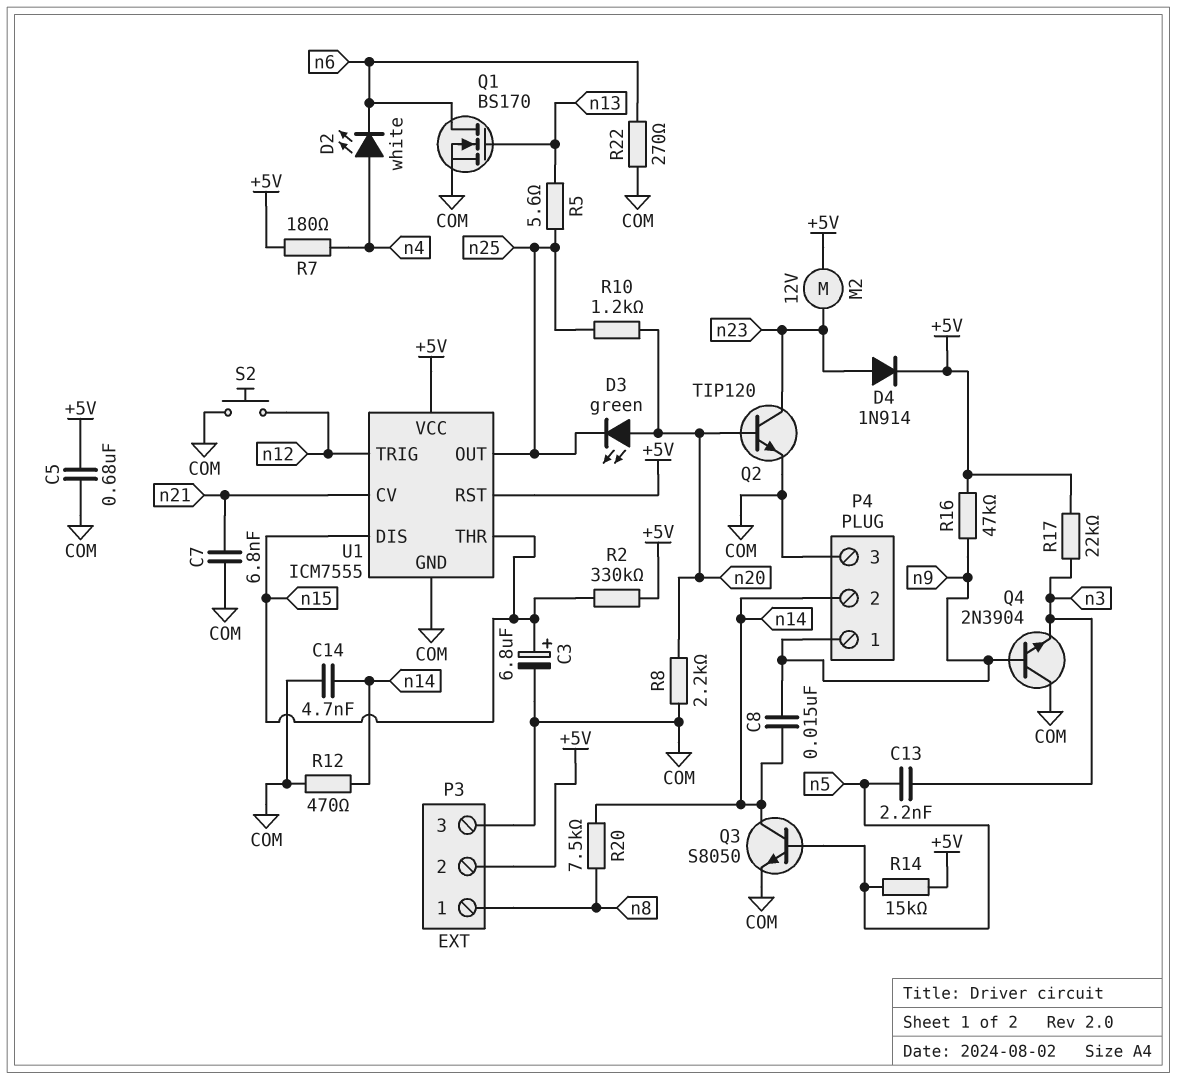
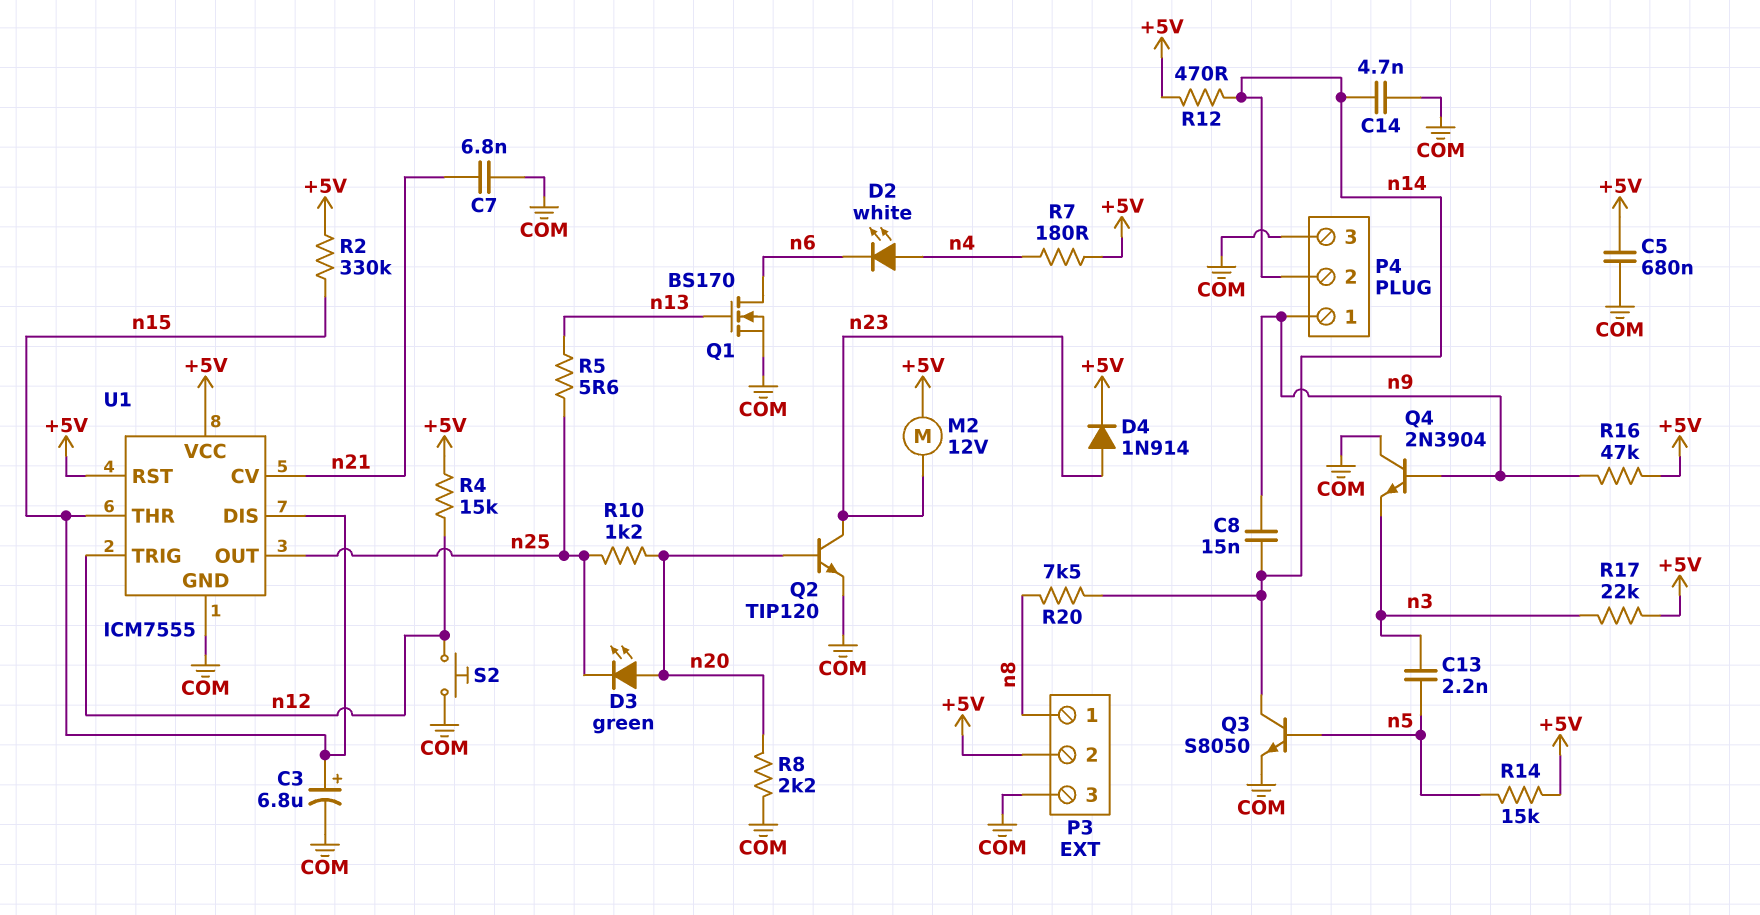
R4: none -> 15k (+5V, n12)
R12: 470 (COM, n14) -> 470 (+5V, n14)
R22: 270 (COM, n6) -> none

